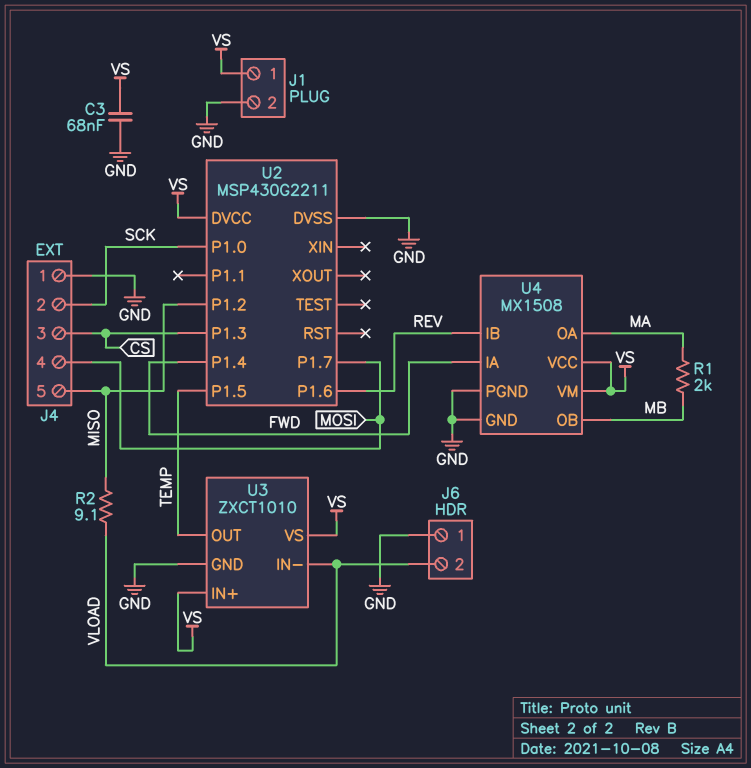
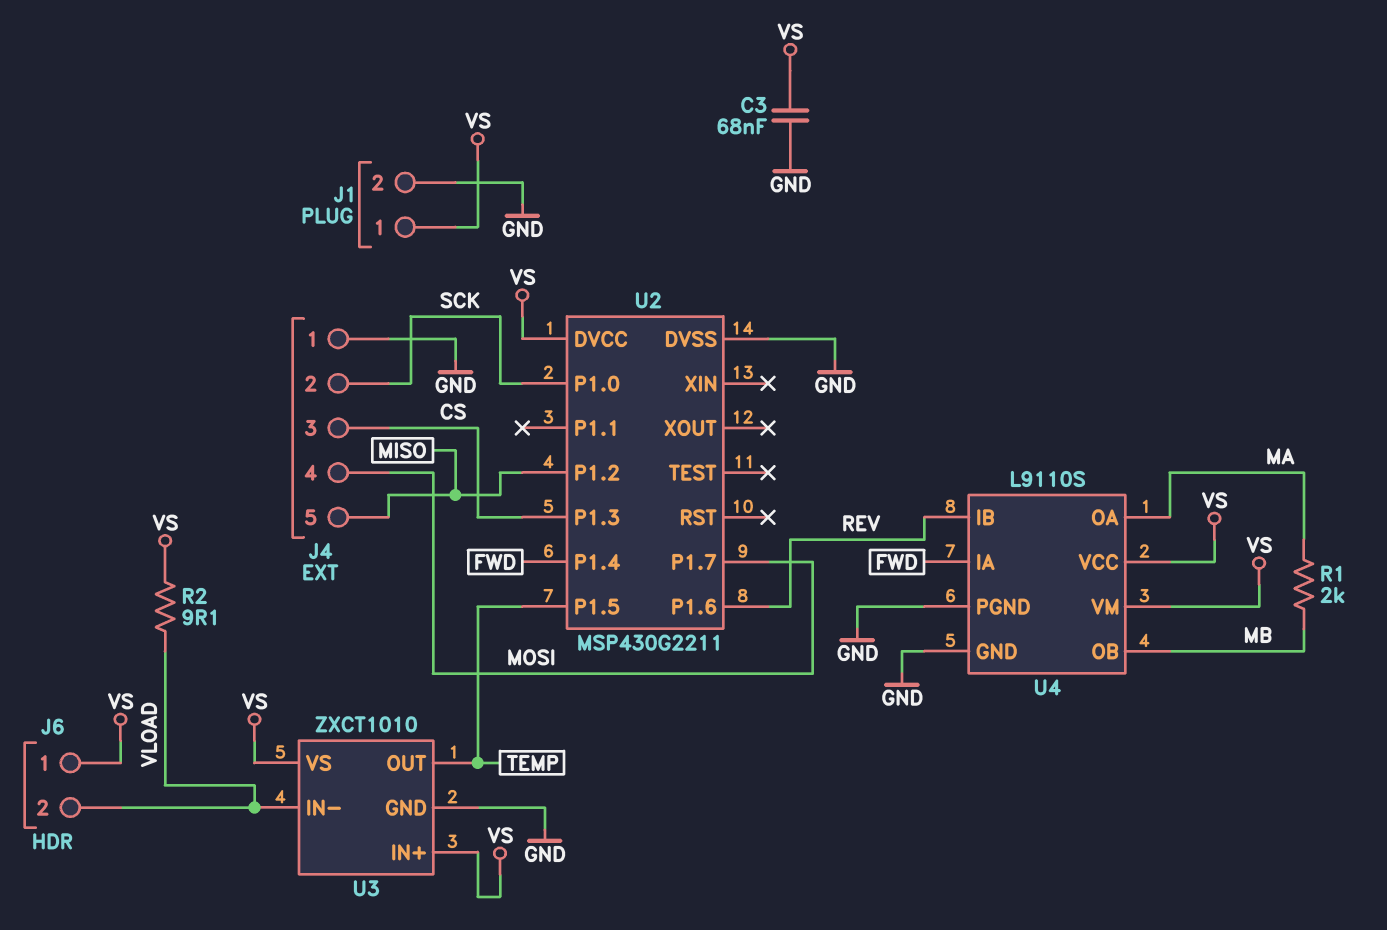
J6 pin 1: GND -> VS
R2: 9.1 (MISO, VLOAD) -> 9.1 (VLOAD, VS)
U4: MX1508 -> L9110S

